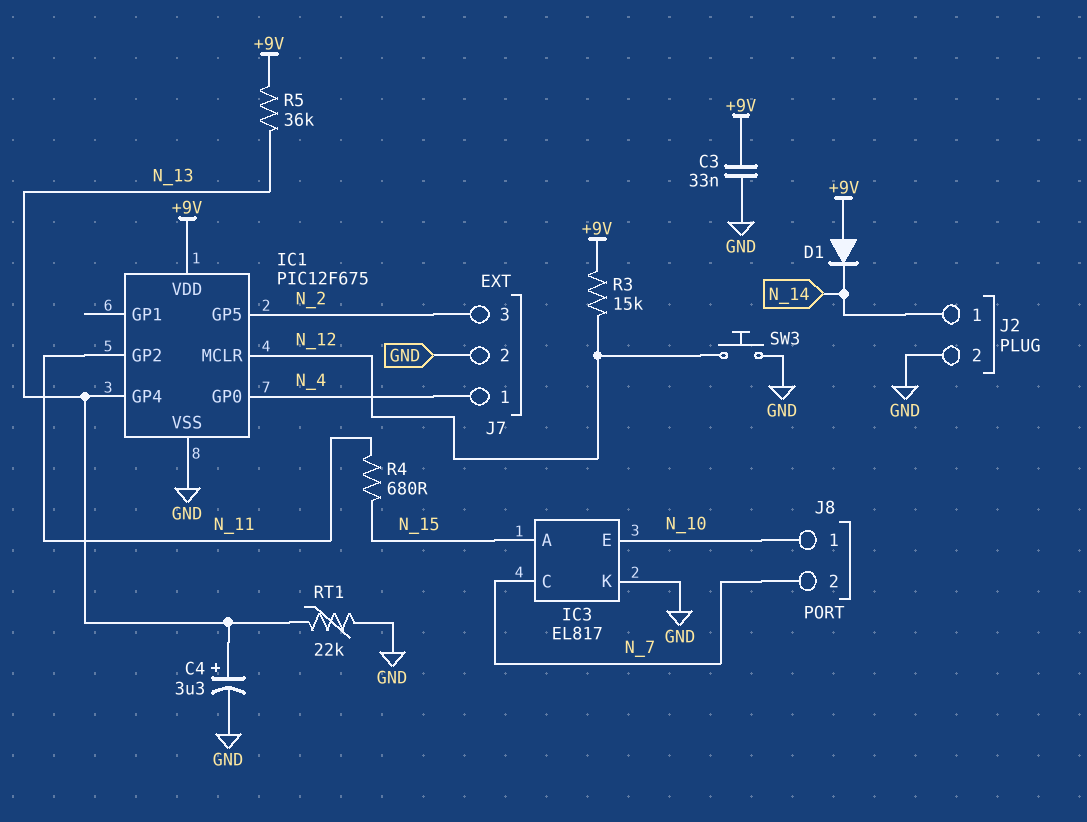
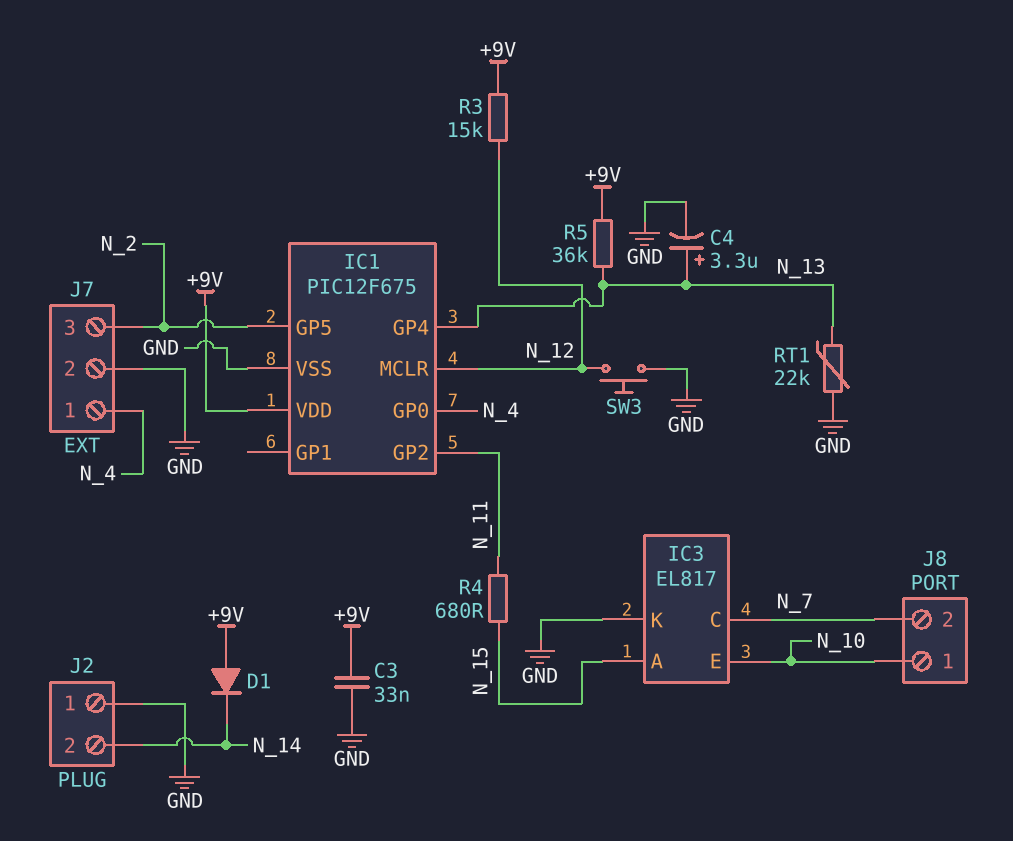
J2 pin 1: N_14 -> GND
J2 pin 2: GND -> N_14

